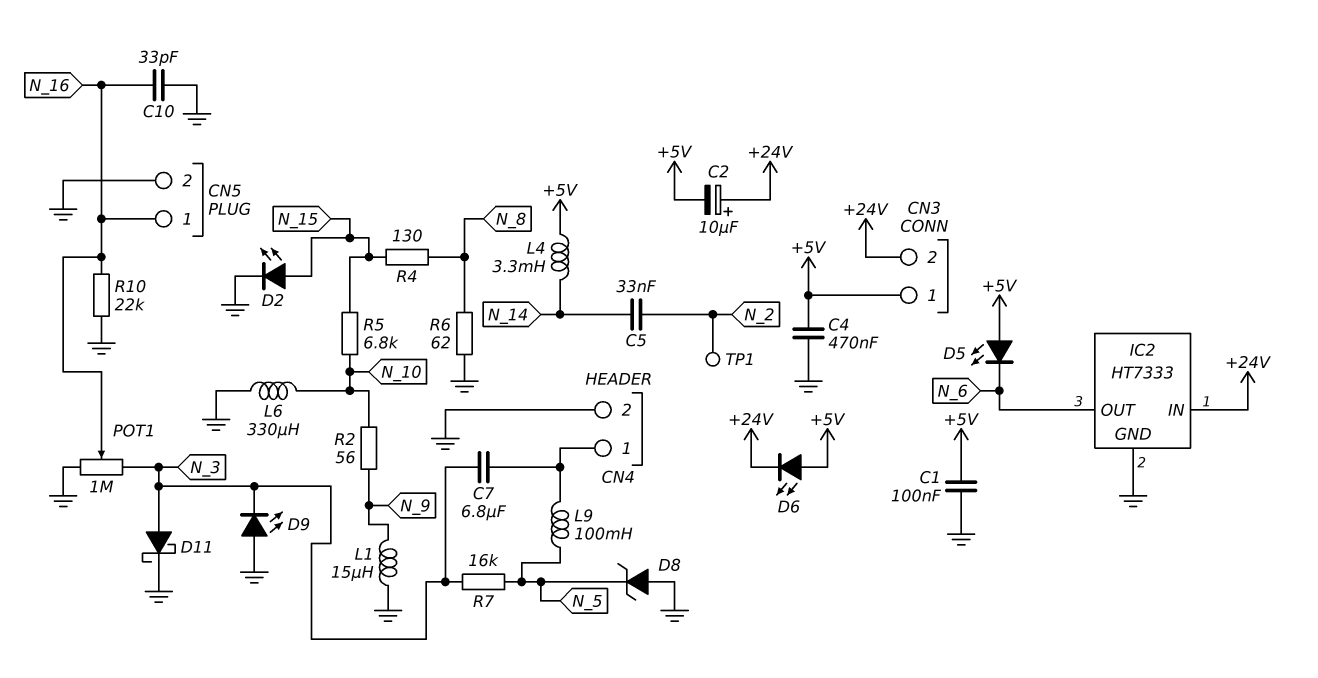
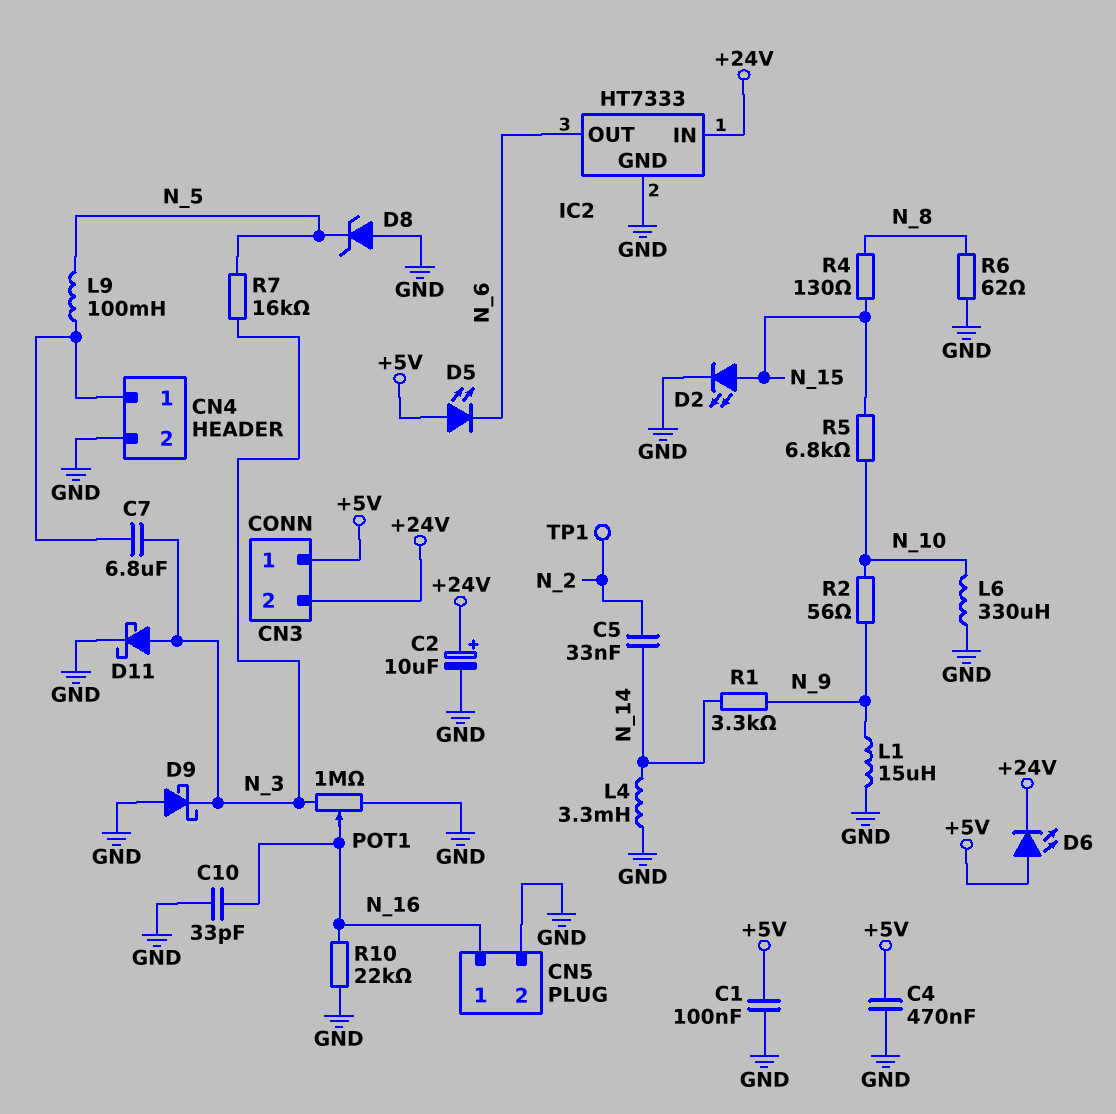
C2: 10uF (plus +24V, minus +5V) -> 10uF (plus +24V, minus GND)
D9: LED (A GND, K N_3) -> schottky (A GND, K N_3)
L4: 3.3mH (+5V, N_14) -> 3.3mH (GND, N_14)
R1: none -> 3.3k (N_9, N_14)

